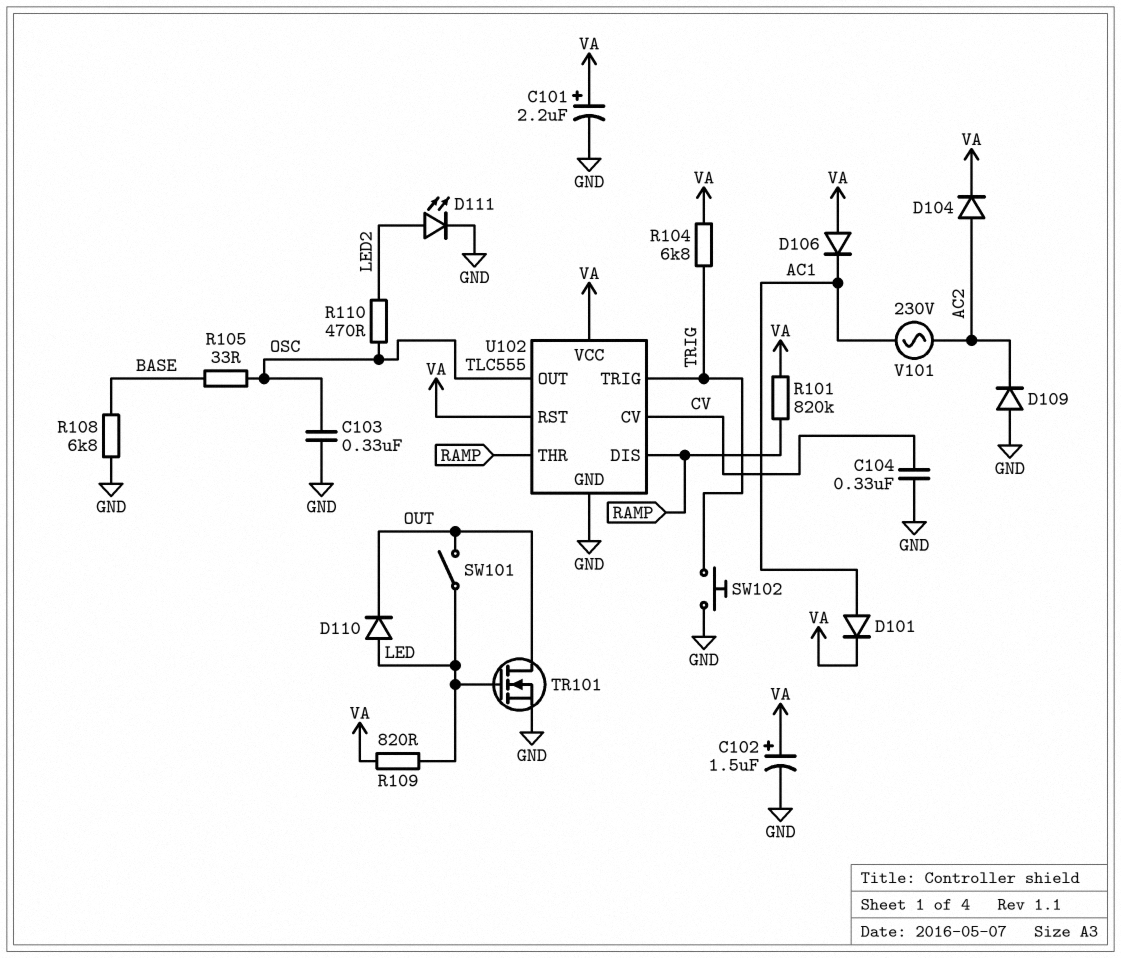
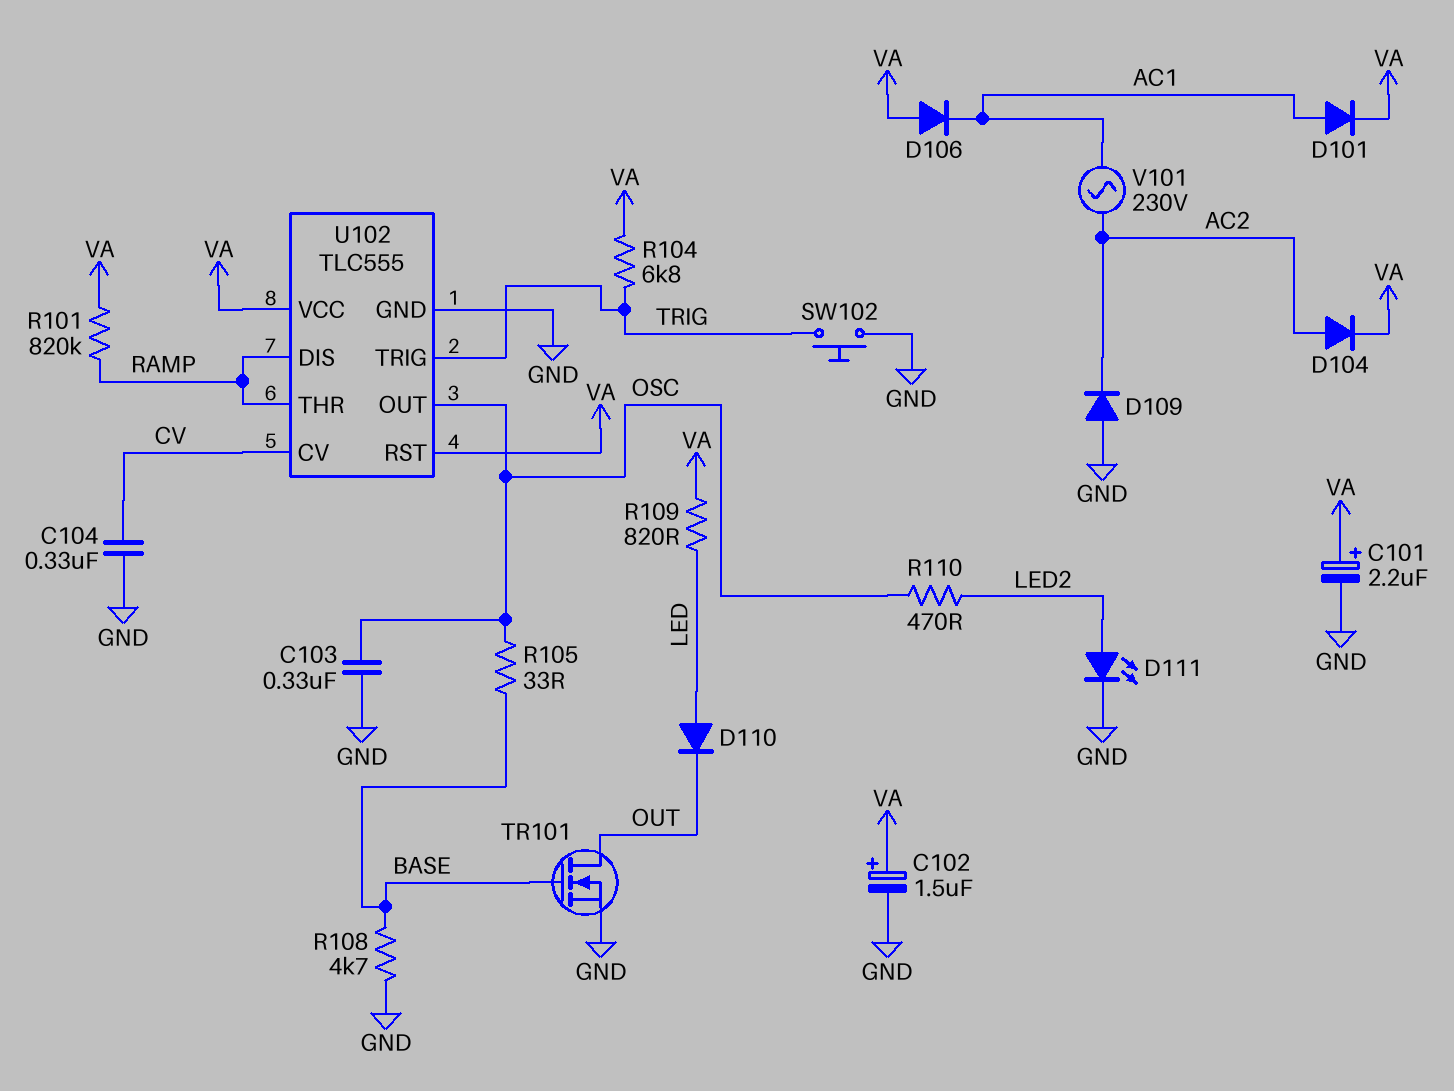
R108: 6.8k (BASE, GND) -> 4.7k (BASE, GND)
SW101: switch (LED, OUT) -> none
TR101: NMOS (G LED, D OUT, S GND) -> NMOS (G BASE, D OUT, S GND)

